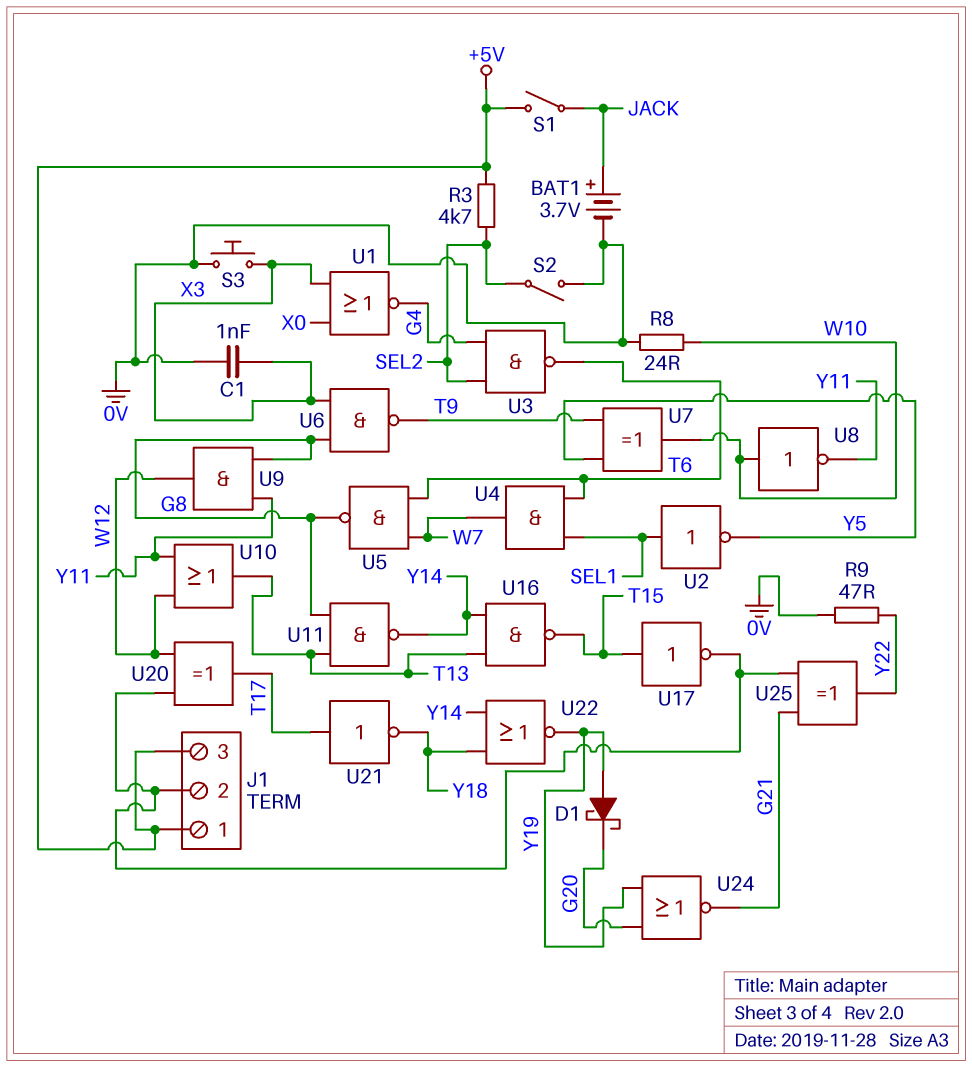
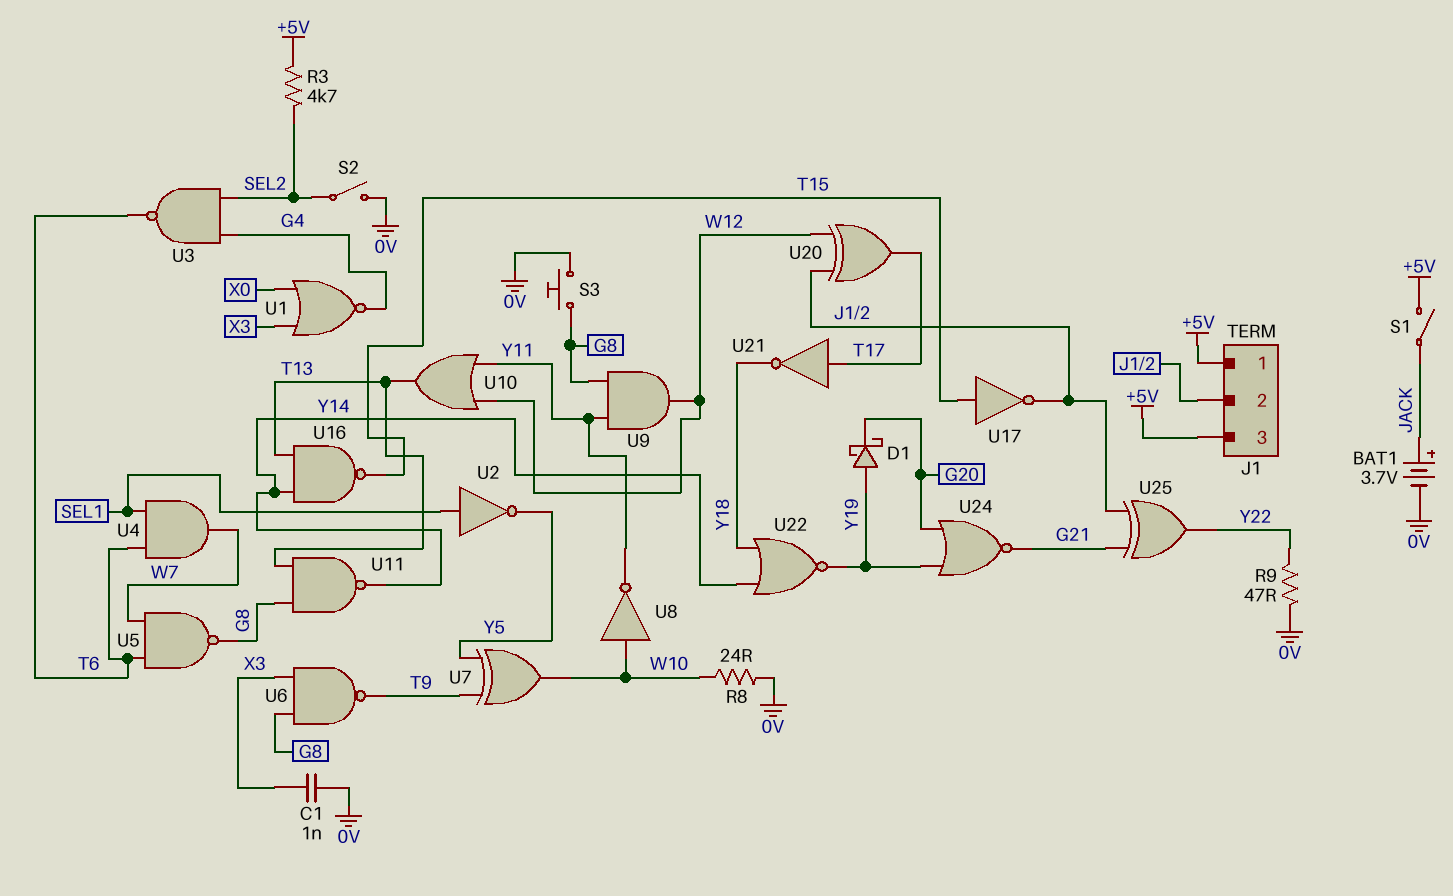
S3: button (0V, X3) -> button (0V, G8)

